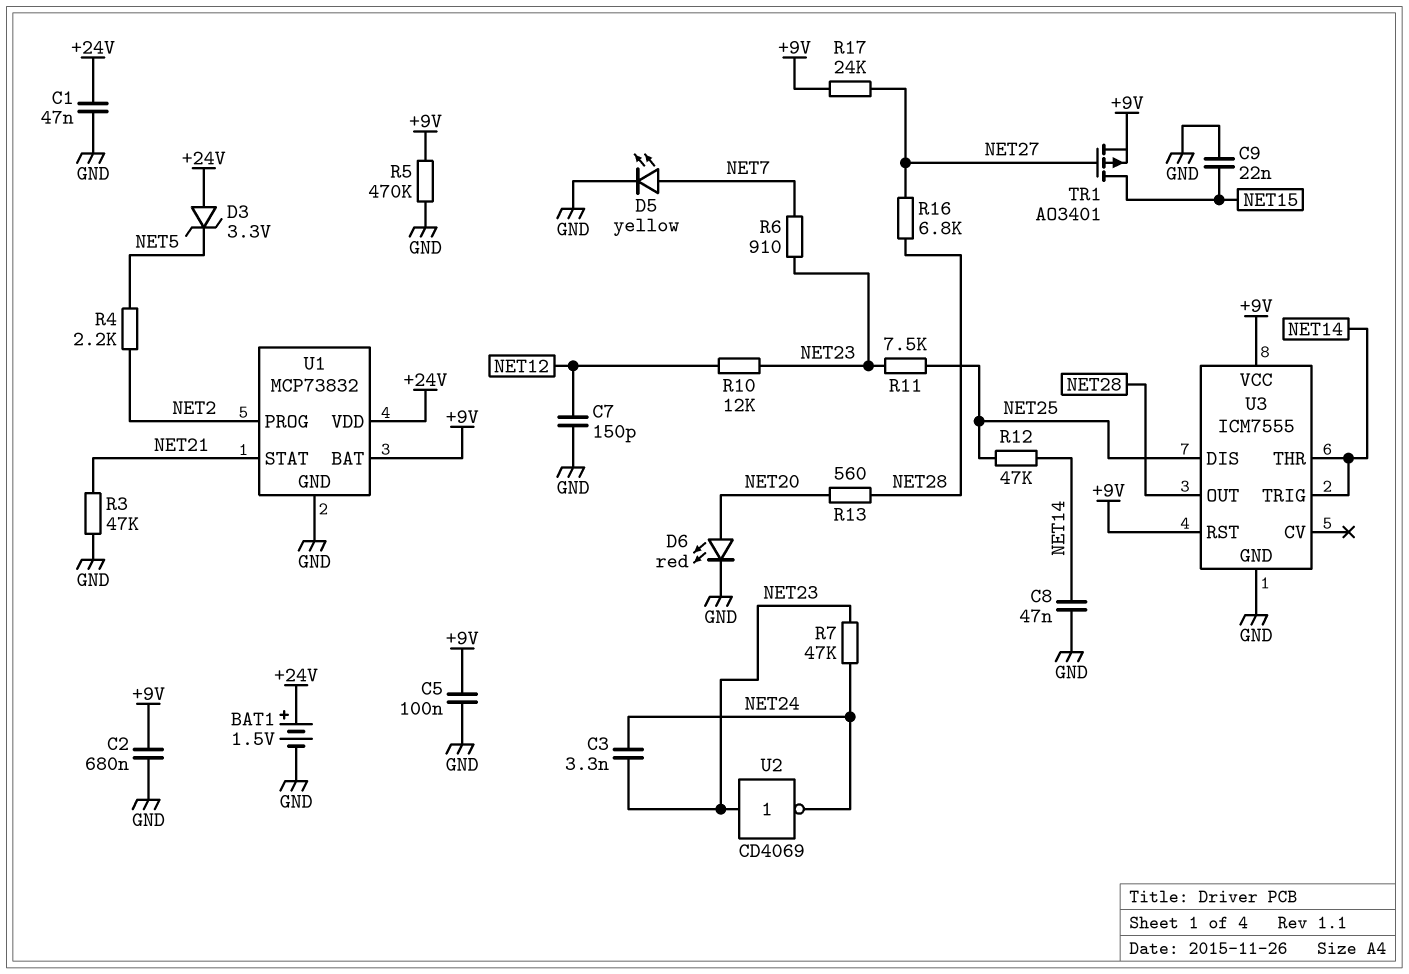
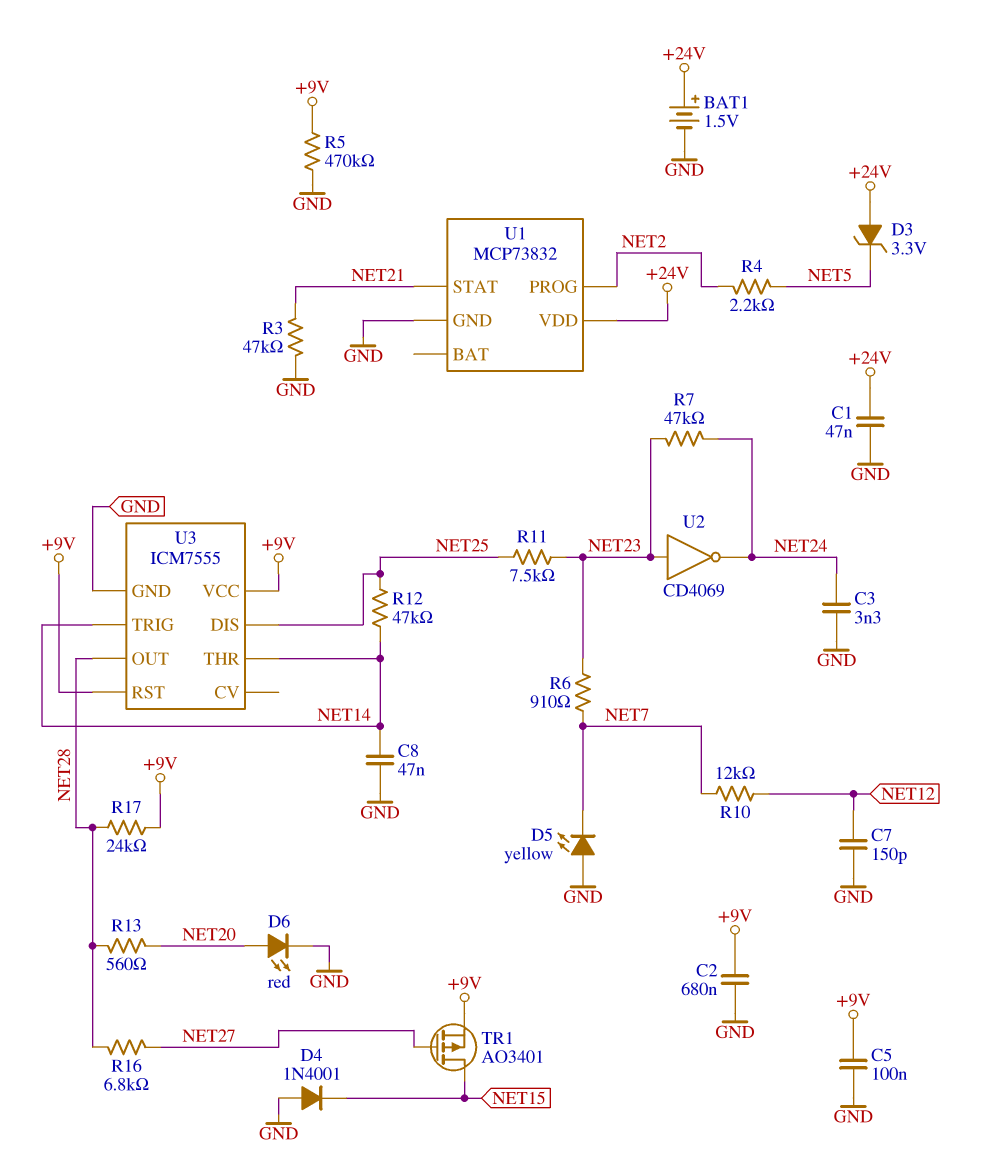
C3: 3.3nF (NET23, NET24) -> 3.3nF (GND, NET24)
C9: 22nF (GND, NET15) -> none
D4: none -> diode 1N4001 (A GND, K NET15)
D5: LED yellow (A NET7, K GND) -> LED yellow (A GND, K NET7)
R10: 12k (NET12, NET23) -> 12k (NET7, NET12)
R17: 24k (+9V, NET27) -> 24k (+9V, NET28)
U1 pin BAT: +9V -> none

